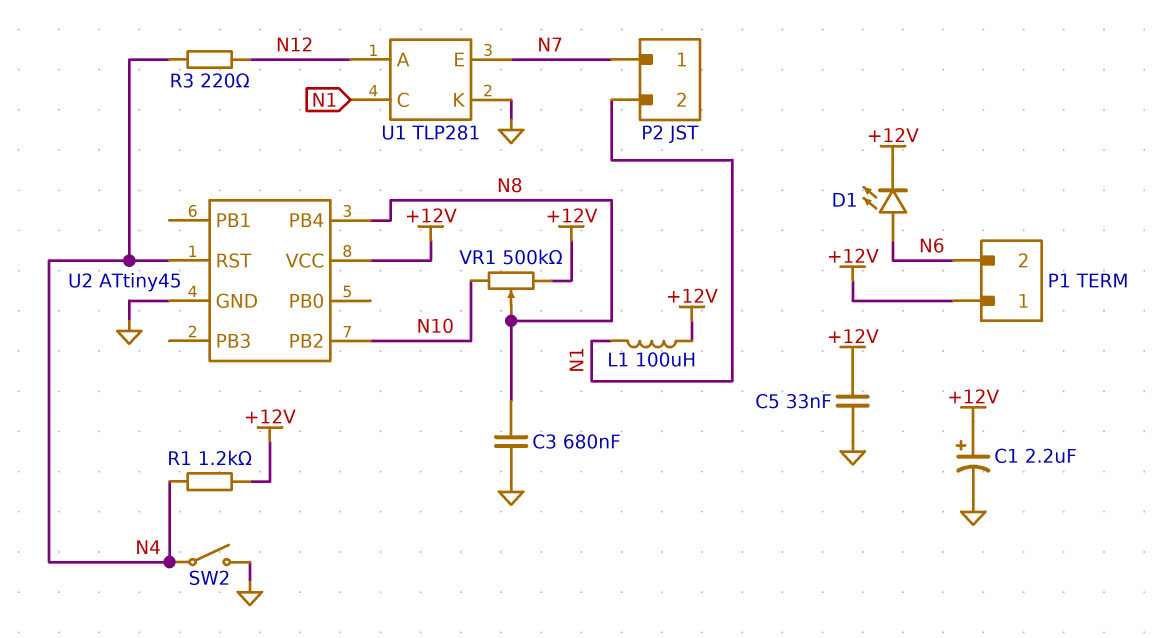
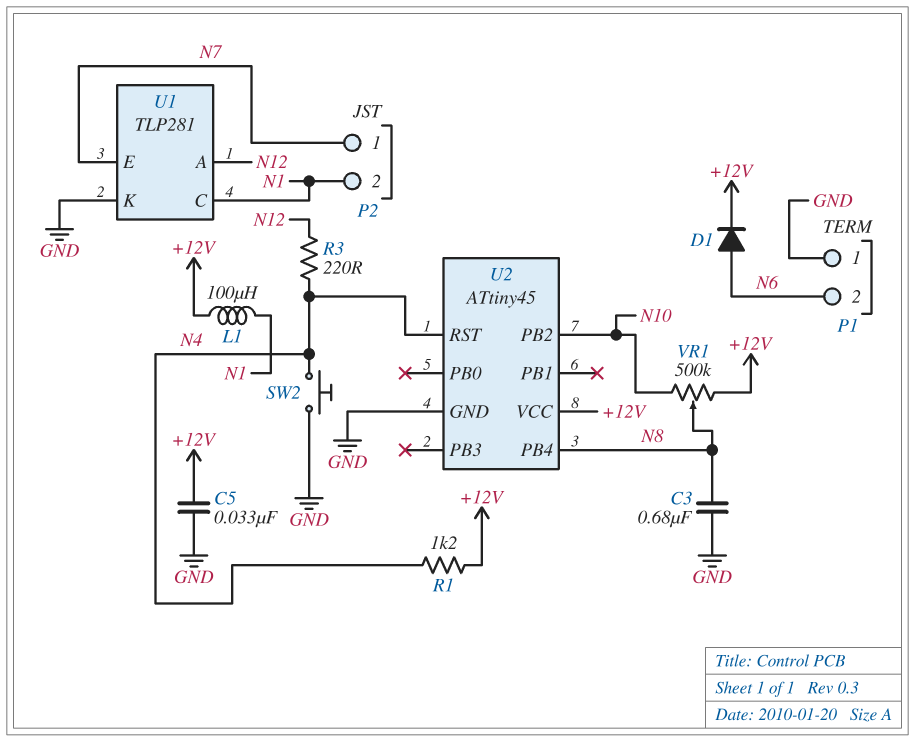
C1: 2.2uF (plus +12V, minus GND) -> none
D1: LED (A N6, K +12V) -> diode (A N6, K +12V)
P1 pin 1: +12V -> GND
SW2: switch (GND, N4) -> button (GND, N4)

